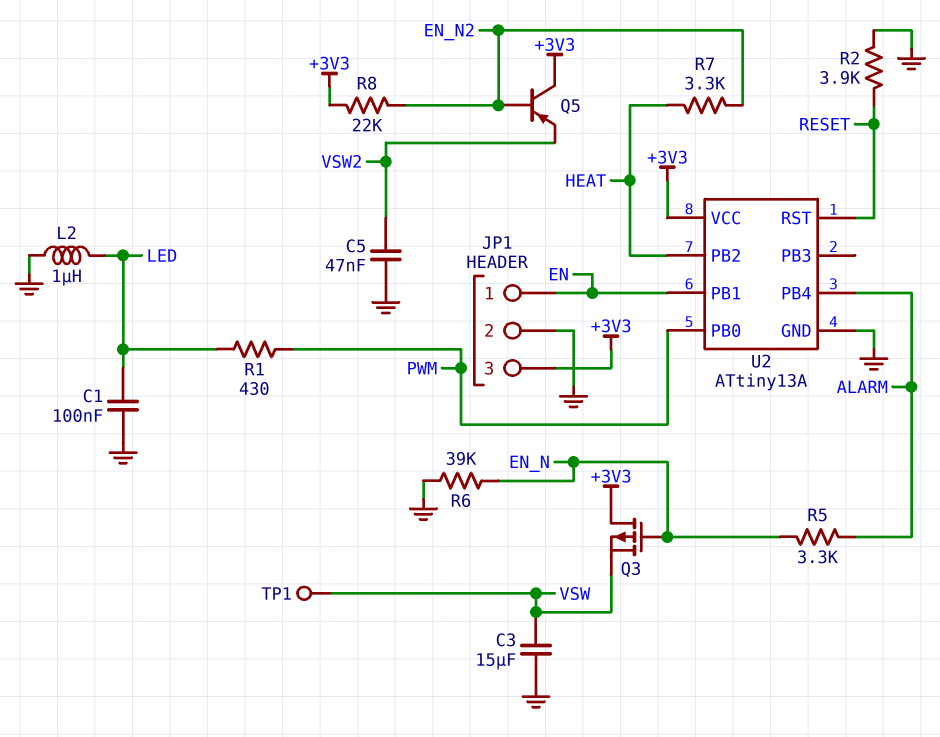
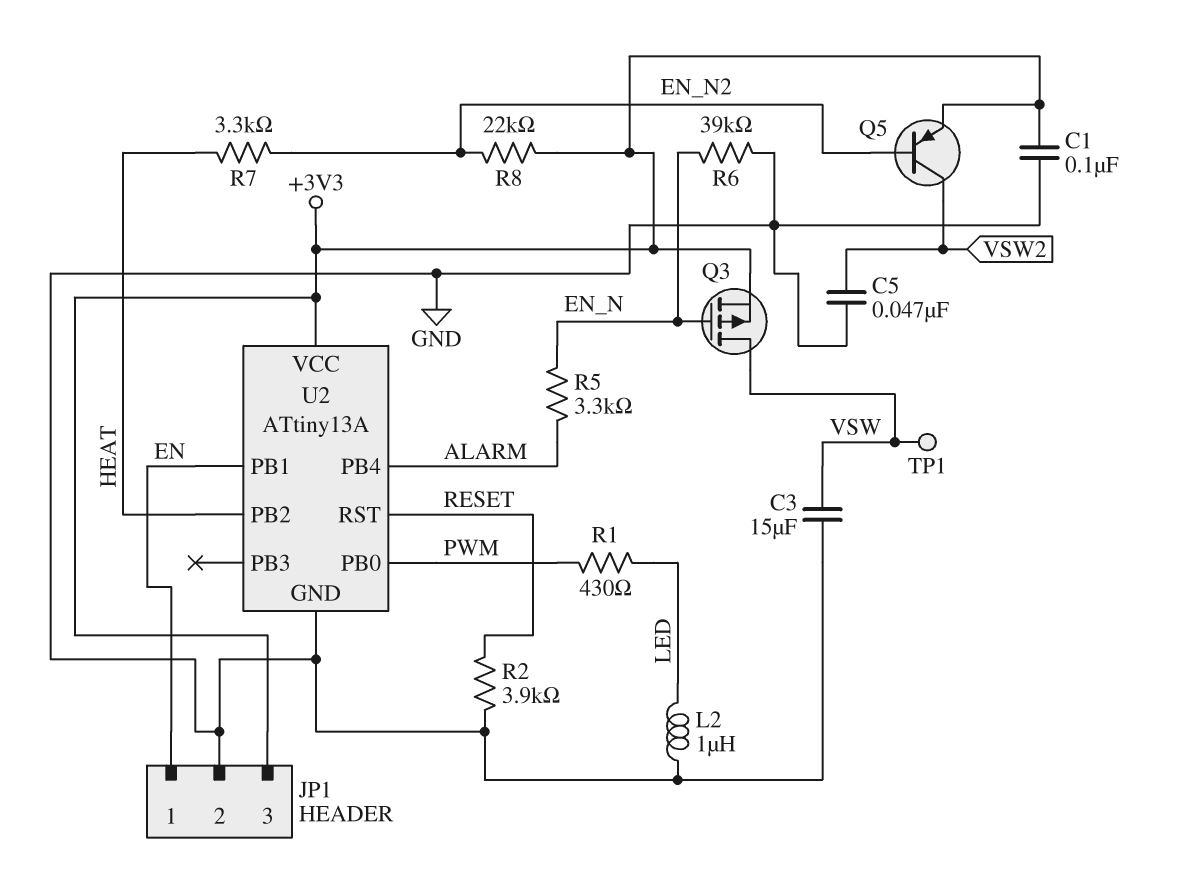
C1: 100nF (GND, LED) -> 100nF (+3V3, GND)
Q3: PMOS (G EN_N, D +3V3, S VSW) -> PMOS (G EN_N, D VSW, S +3V3)
Q5: PNP (B EN_N2, C +3V3, E VSW2) -> PNP (B EN_N2, C VSW2, E +3V3)

